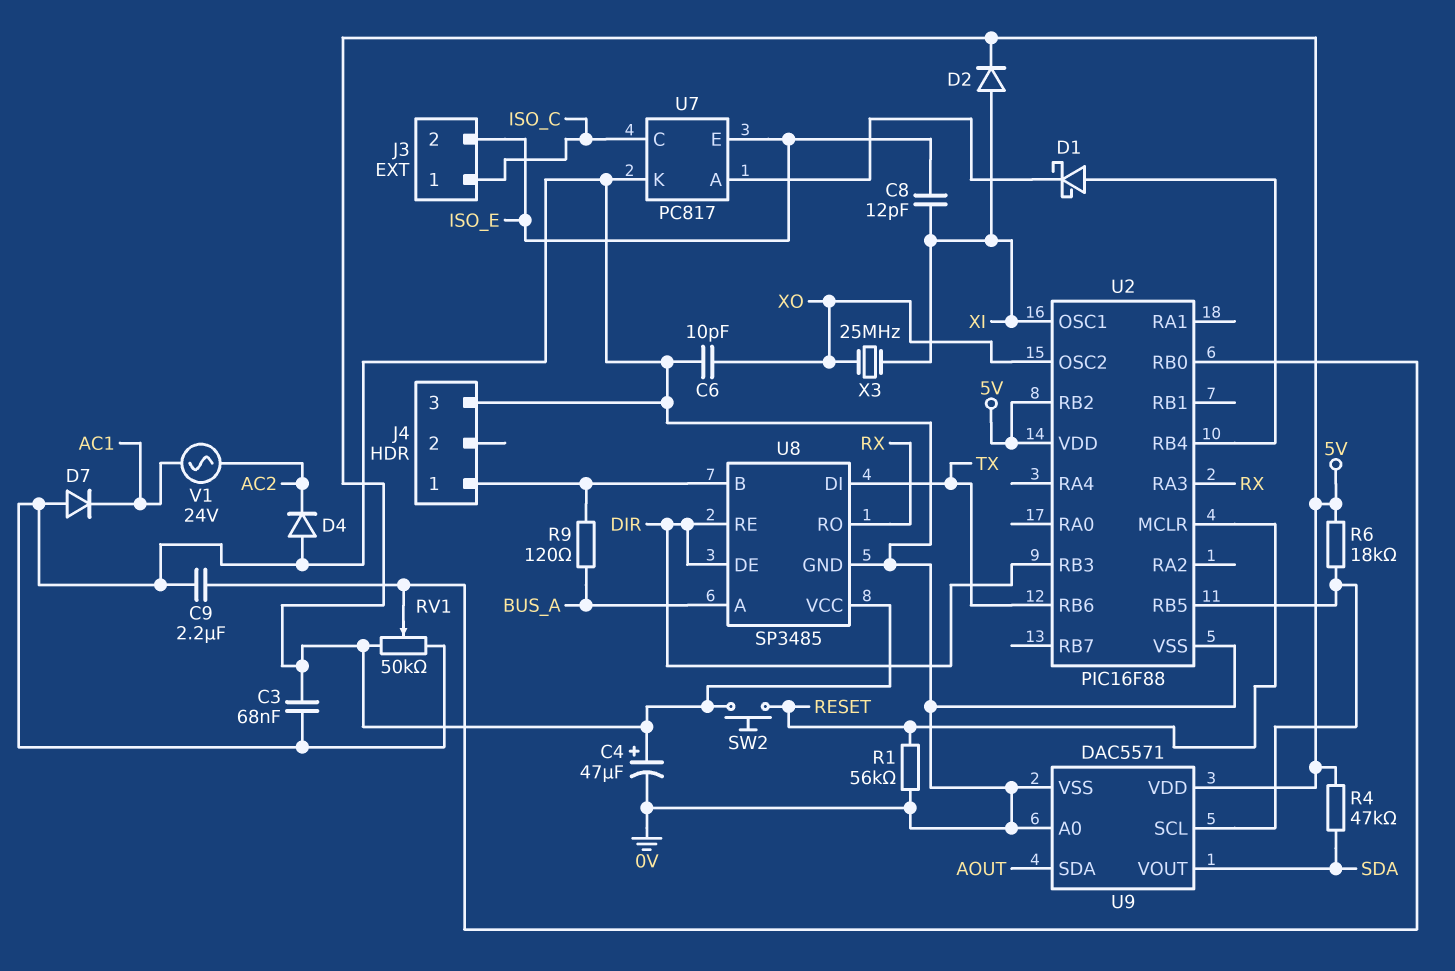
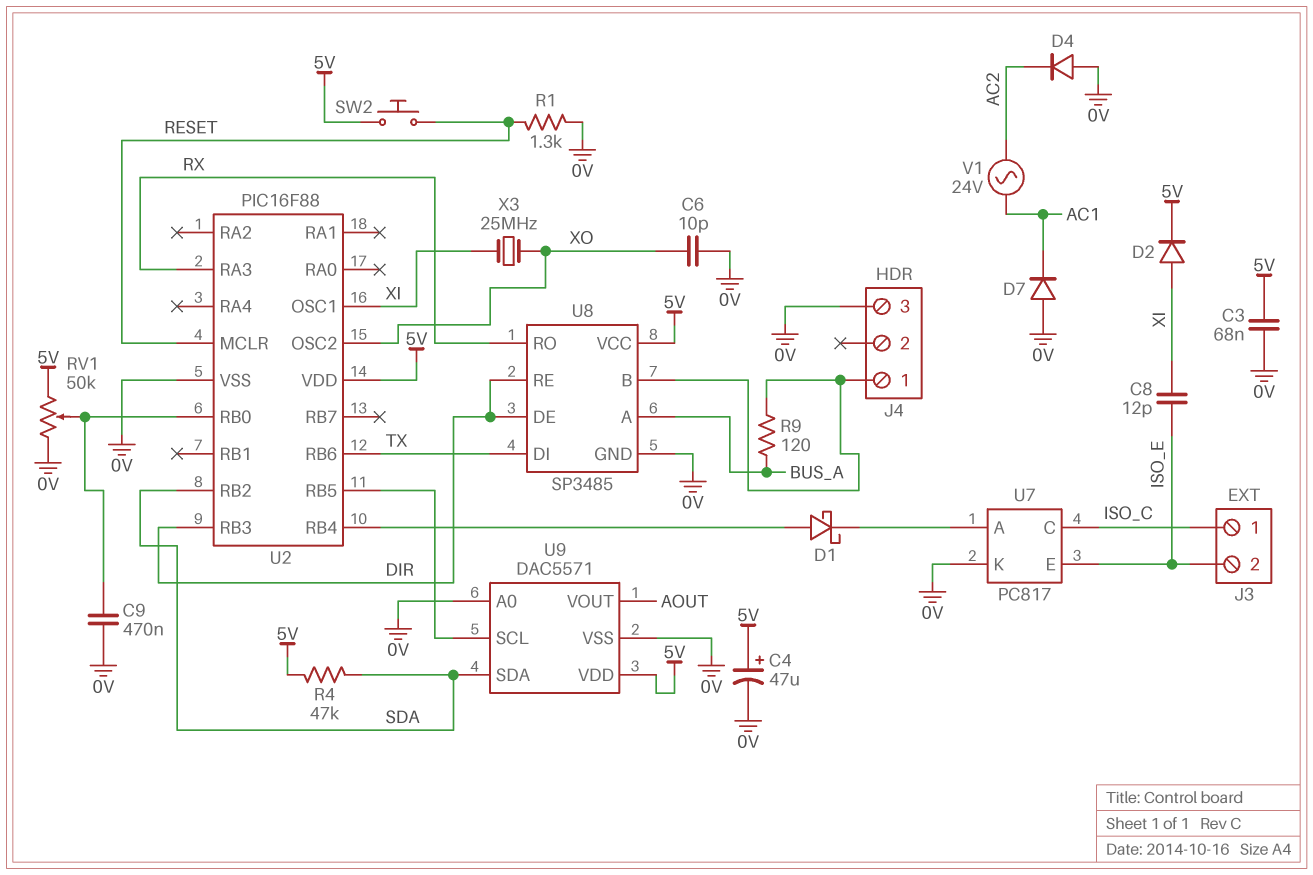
C9: 2.2uF (0V, U2/RB0) -> 470nF (0V, U2/RB0)
R1: 56k (0V, RESET) -> 1.3k (0V, RESET)
R6: 18k (5V, U2/RB5) -> none
U2 pin RB2: 5V -> SDA
U9 pin SDA: AOUT -> SDA
U9 pin VOUT: SDA -> AOUT

